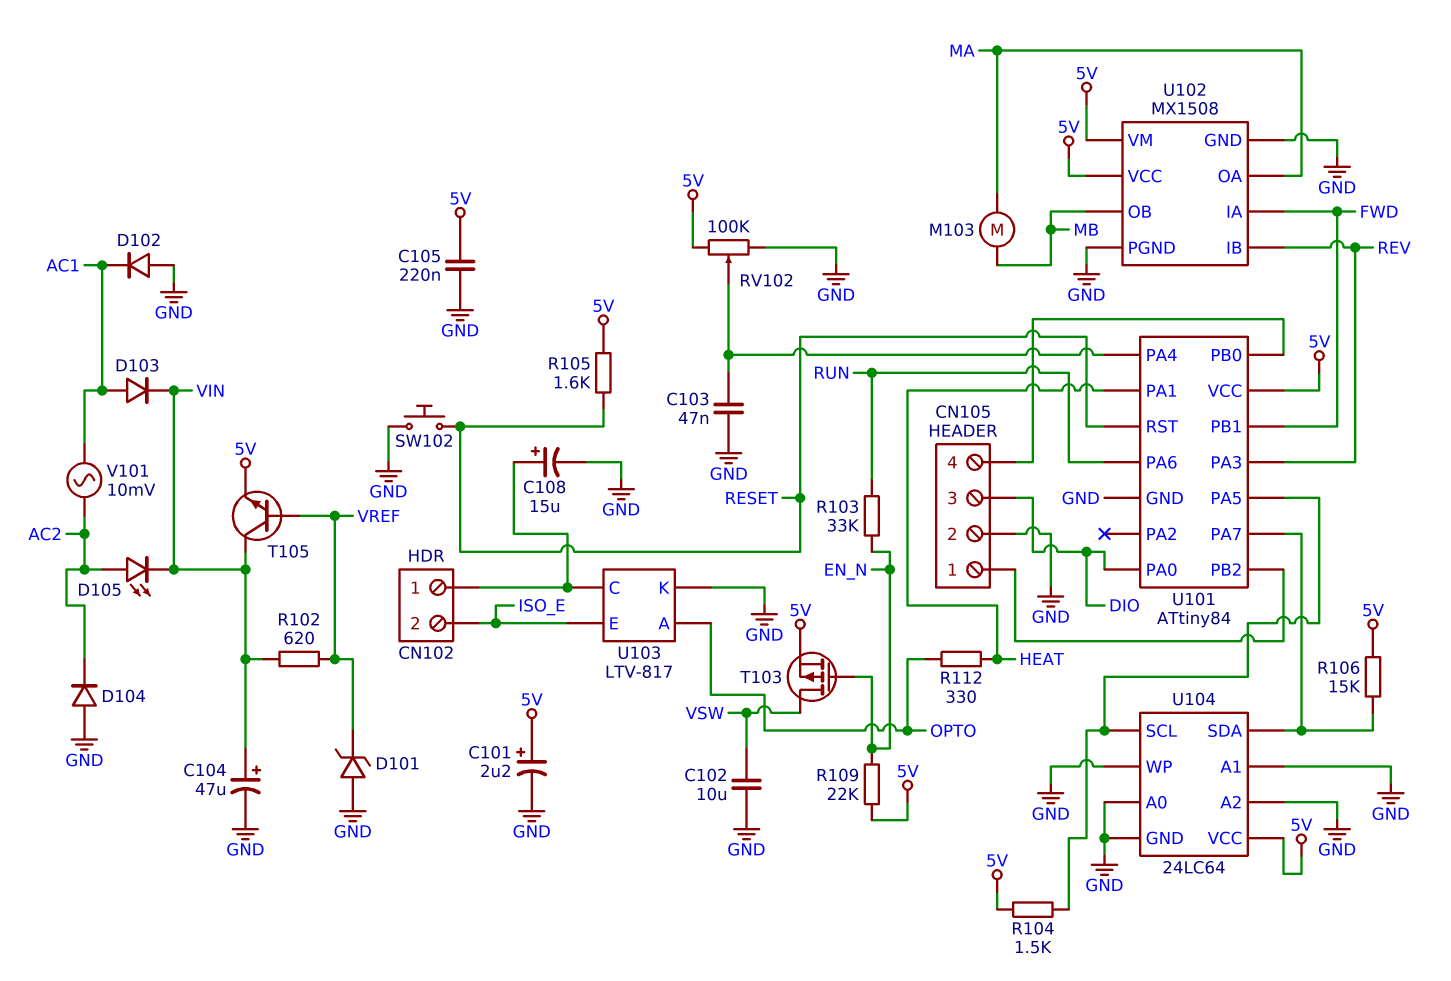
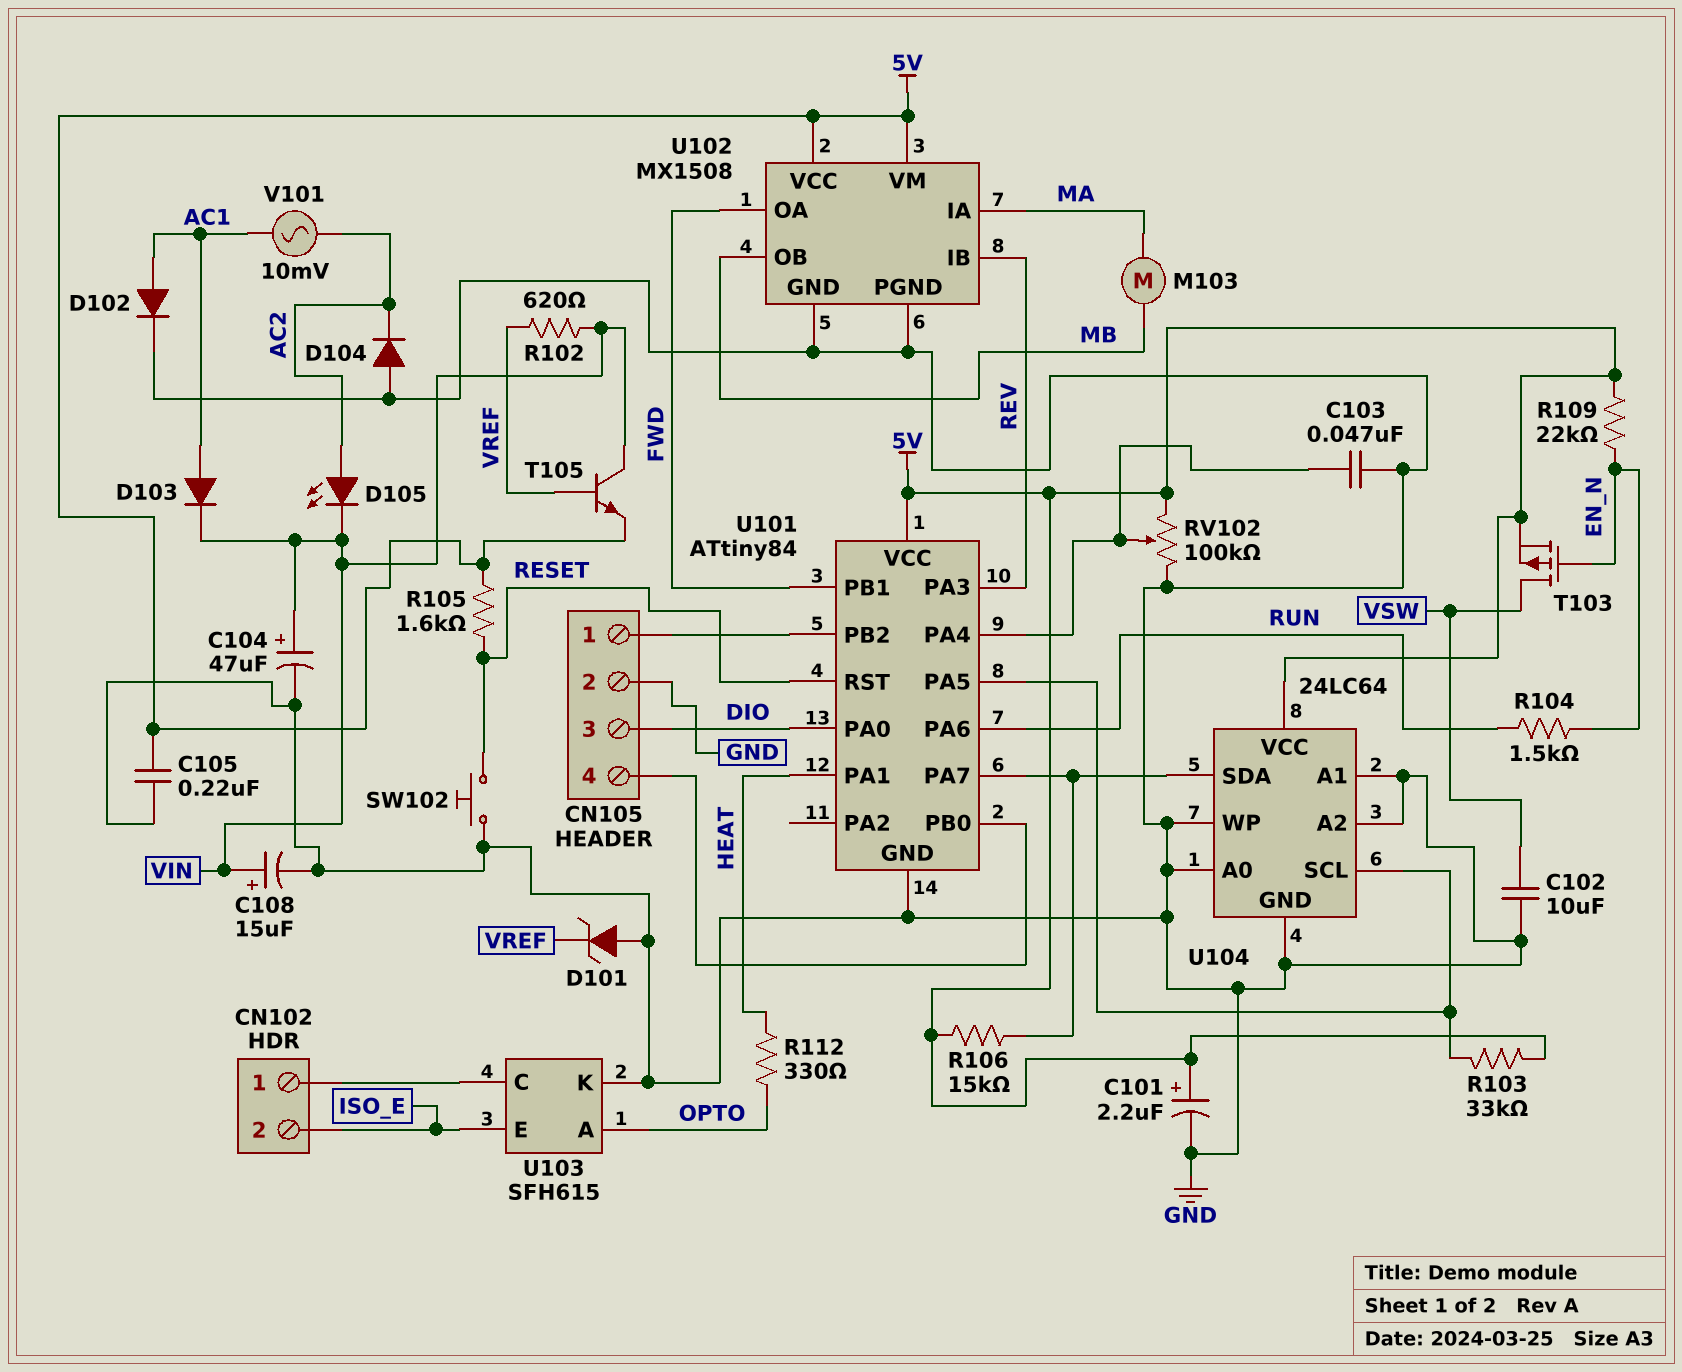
C108: 15uF (plus CN102/1, minus GND) -> 15uF (plus VIN, minus GND)
D102: diode (A GND, K AC1) -> diode (A AC1, K GND)
R103: 33k (EN_N, RUN) -> 33k (5V, U101/PA5)
R104: 1.5k (5V, U101/PA5) -> 1.5k (EN_N, RUN)
U102 pin IA: FWD -> MA
U102 pin OA: MA -> FWD
U103: LTV-817 -> SFH615

